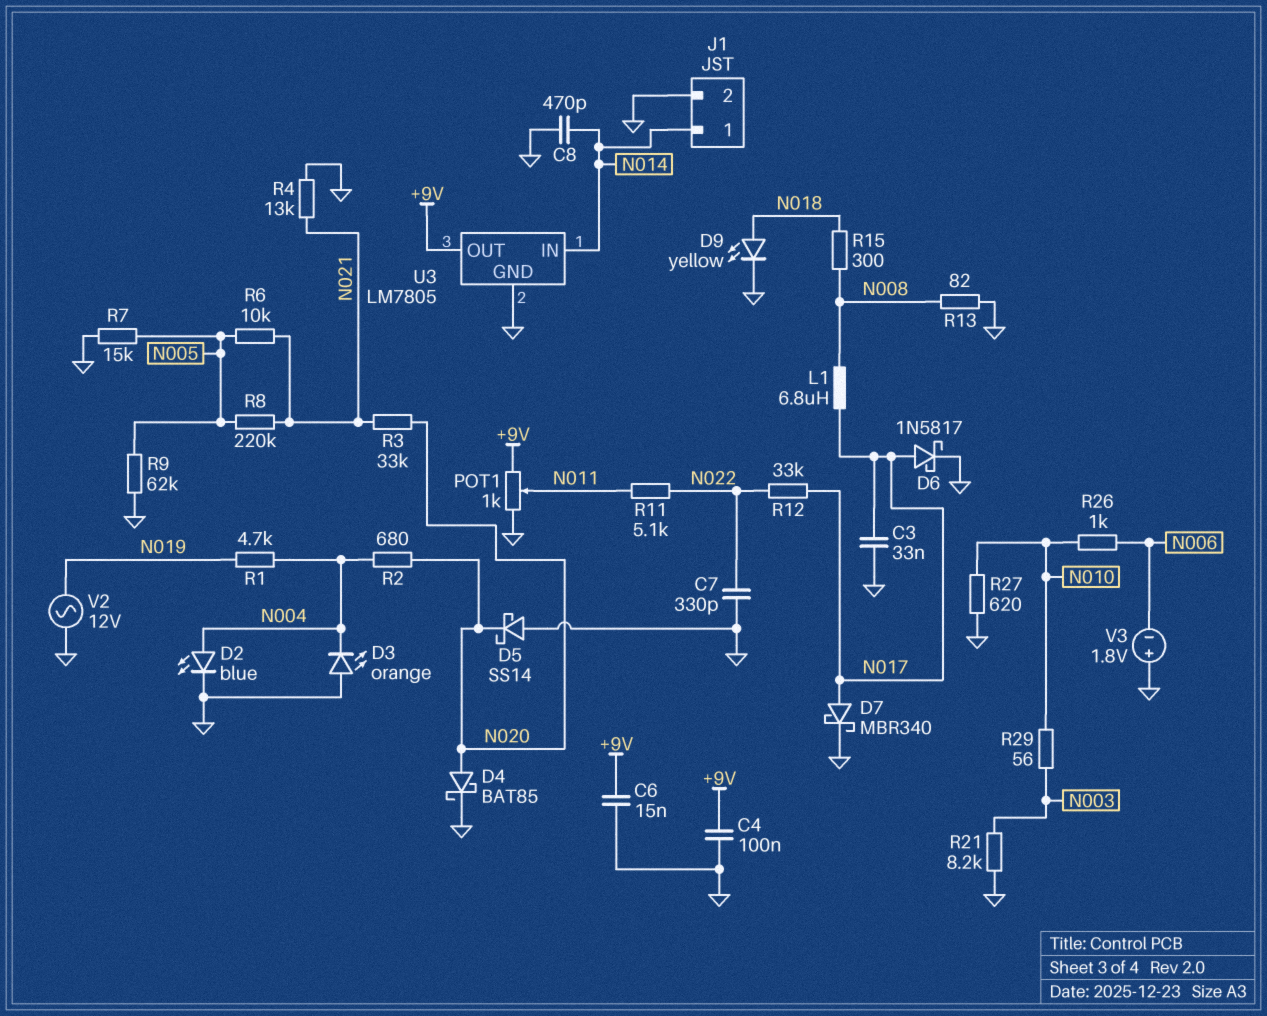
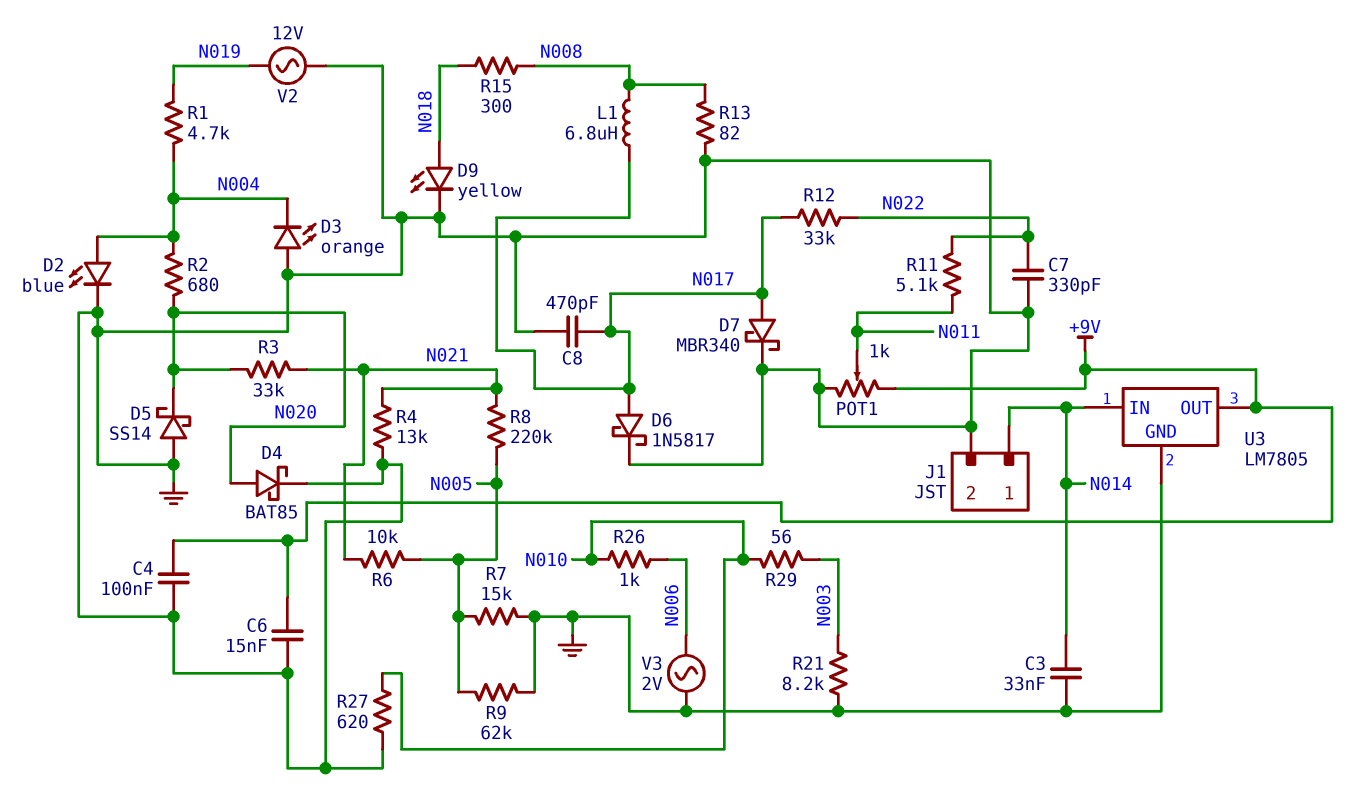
C3: 33nF (GND, N017) -> 33nF (GND, N014)
C8: 470pF (GND, N014) -> 470pF (GND, N017)
V3: 1.8V (plus GND, minus N006) -> AC 2V (GND, N006)

